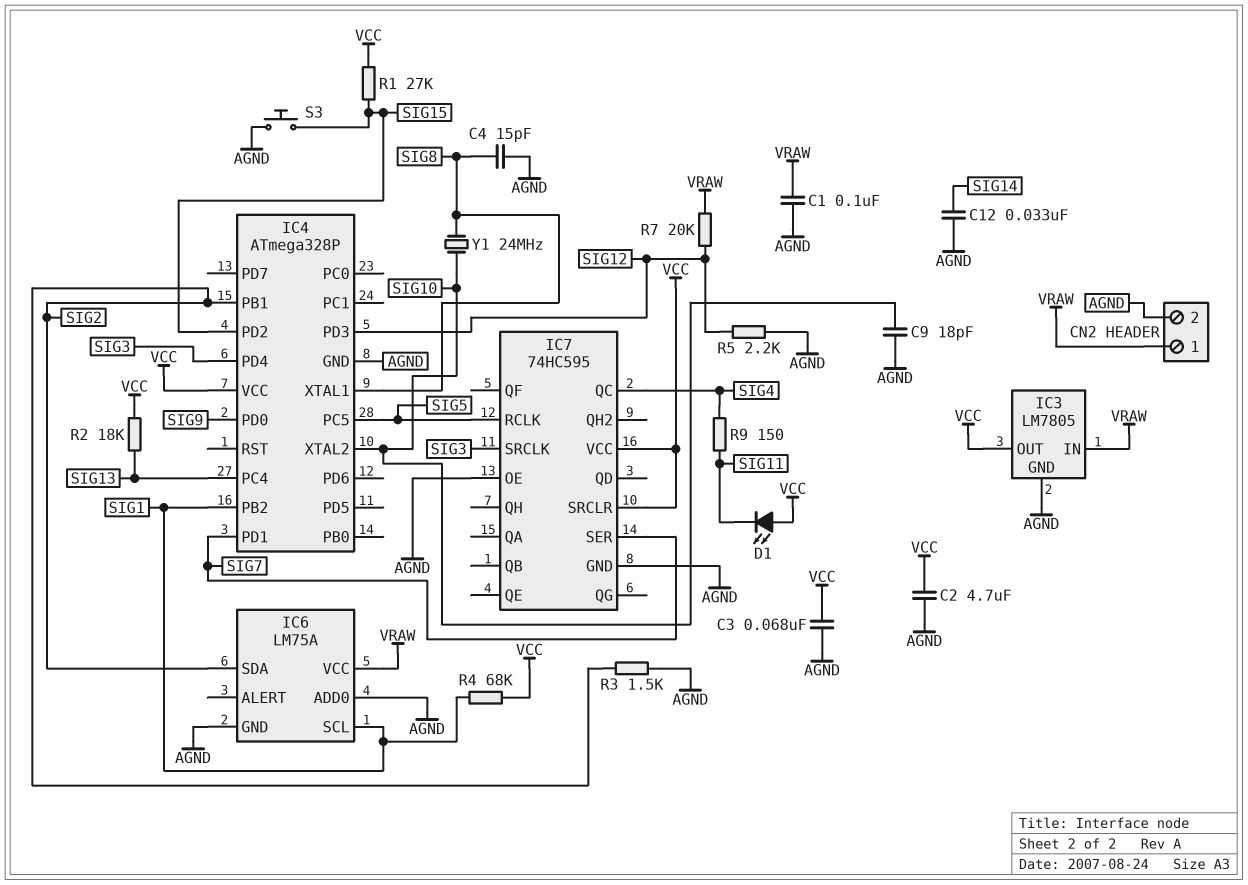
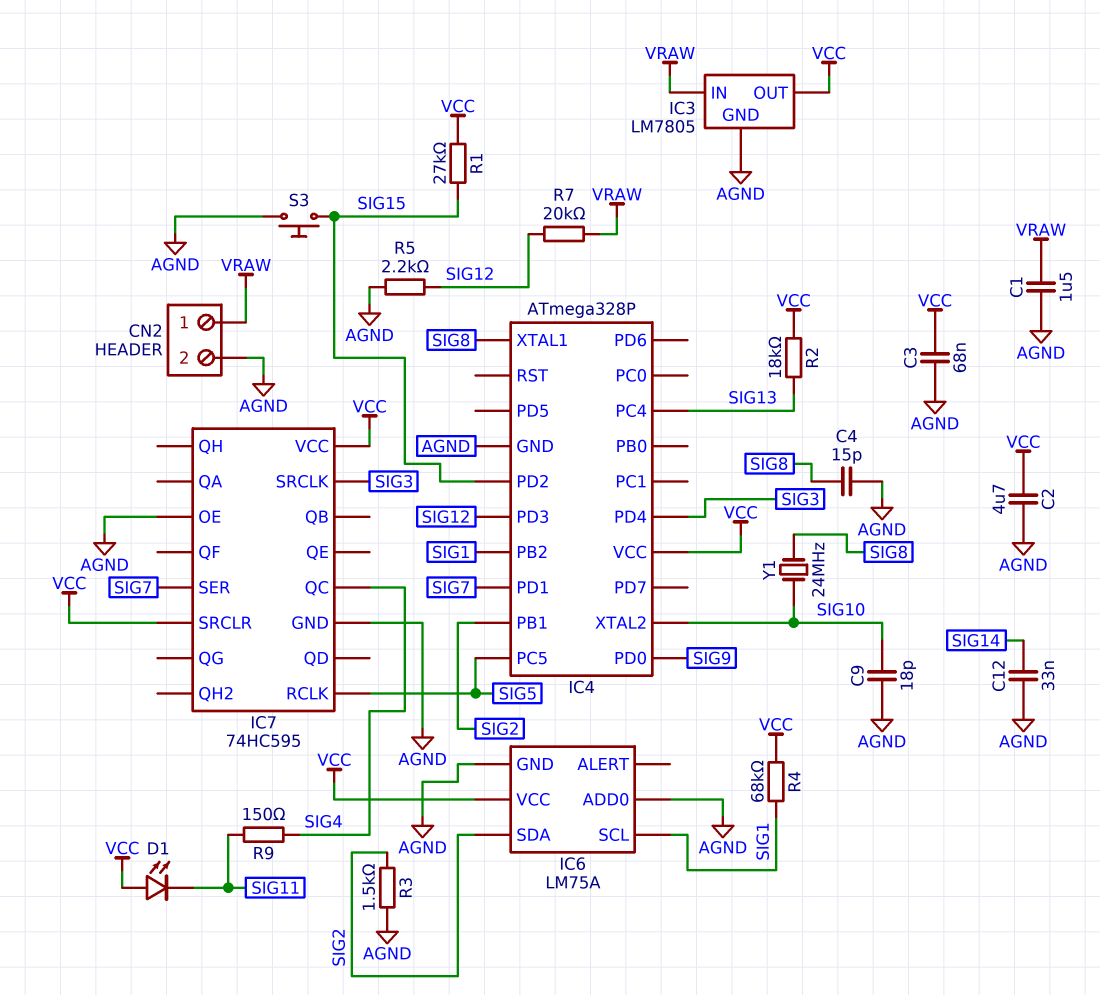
C1: 100nF (AGND, VRAW) -> 1.5uF (AGND, VRAW)
IC6 pin VCC: VRAW -> VCC

